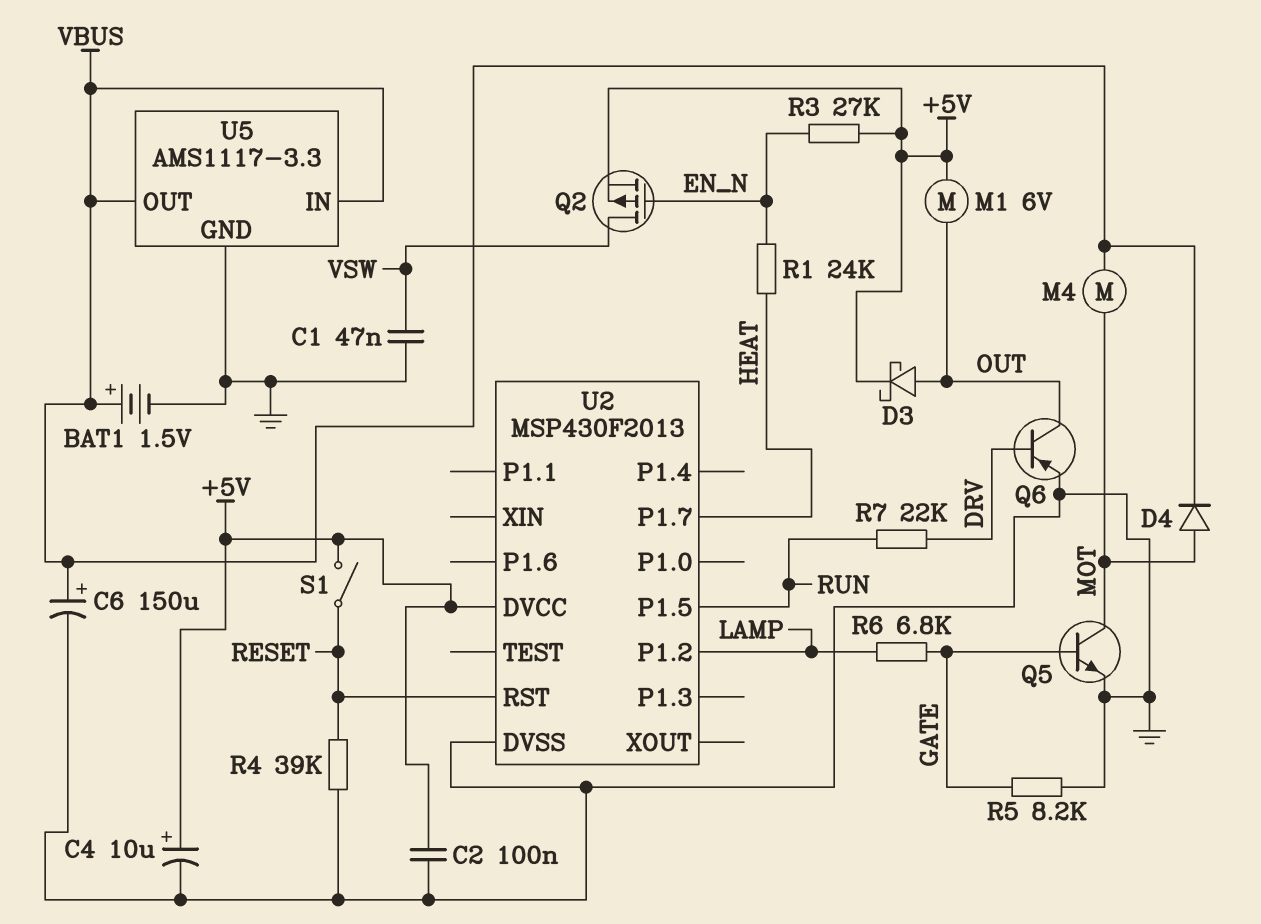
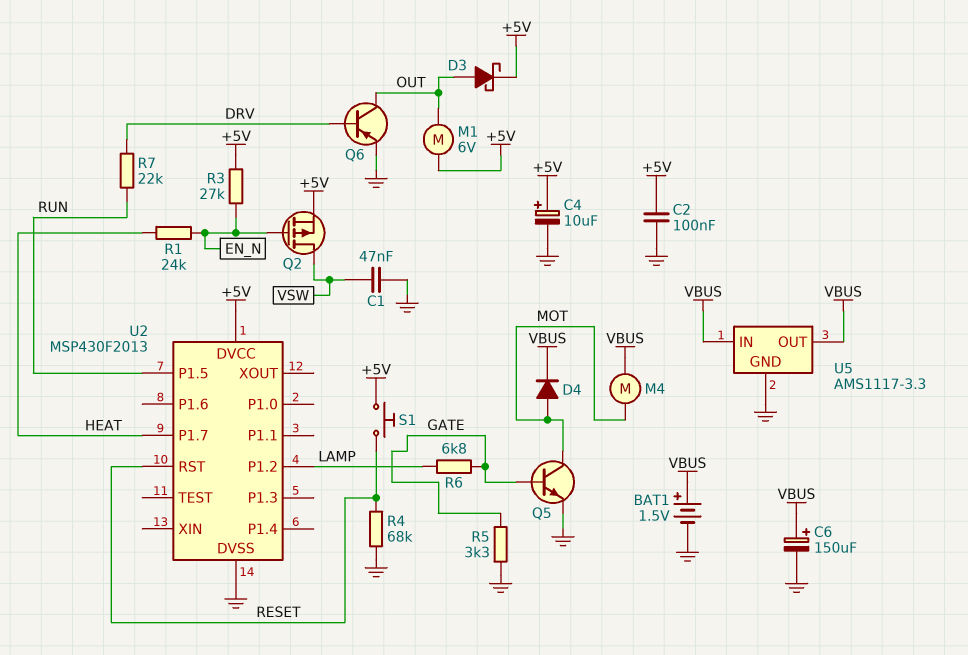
R4: 39k (GND, RESET) -> 68k (GND, RESET)
R5: 8.2k (GATE, GND) -> 3.3k (GATE, GND)
S1: switch (+5V, RESET) -> button (+5V, RESET)

